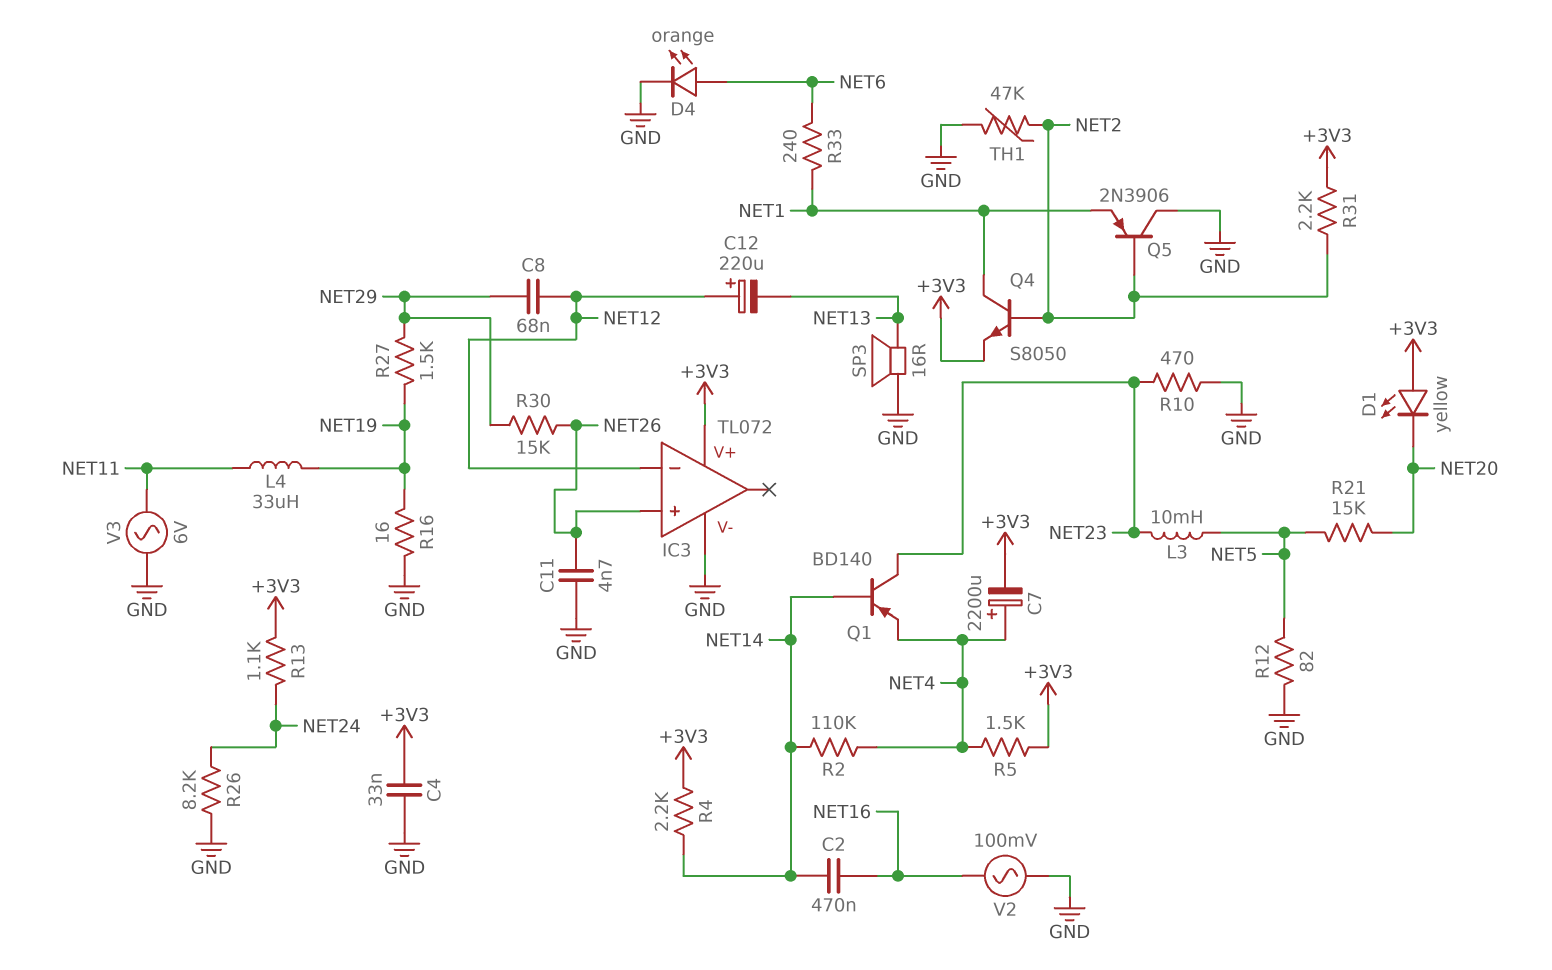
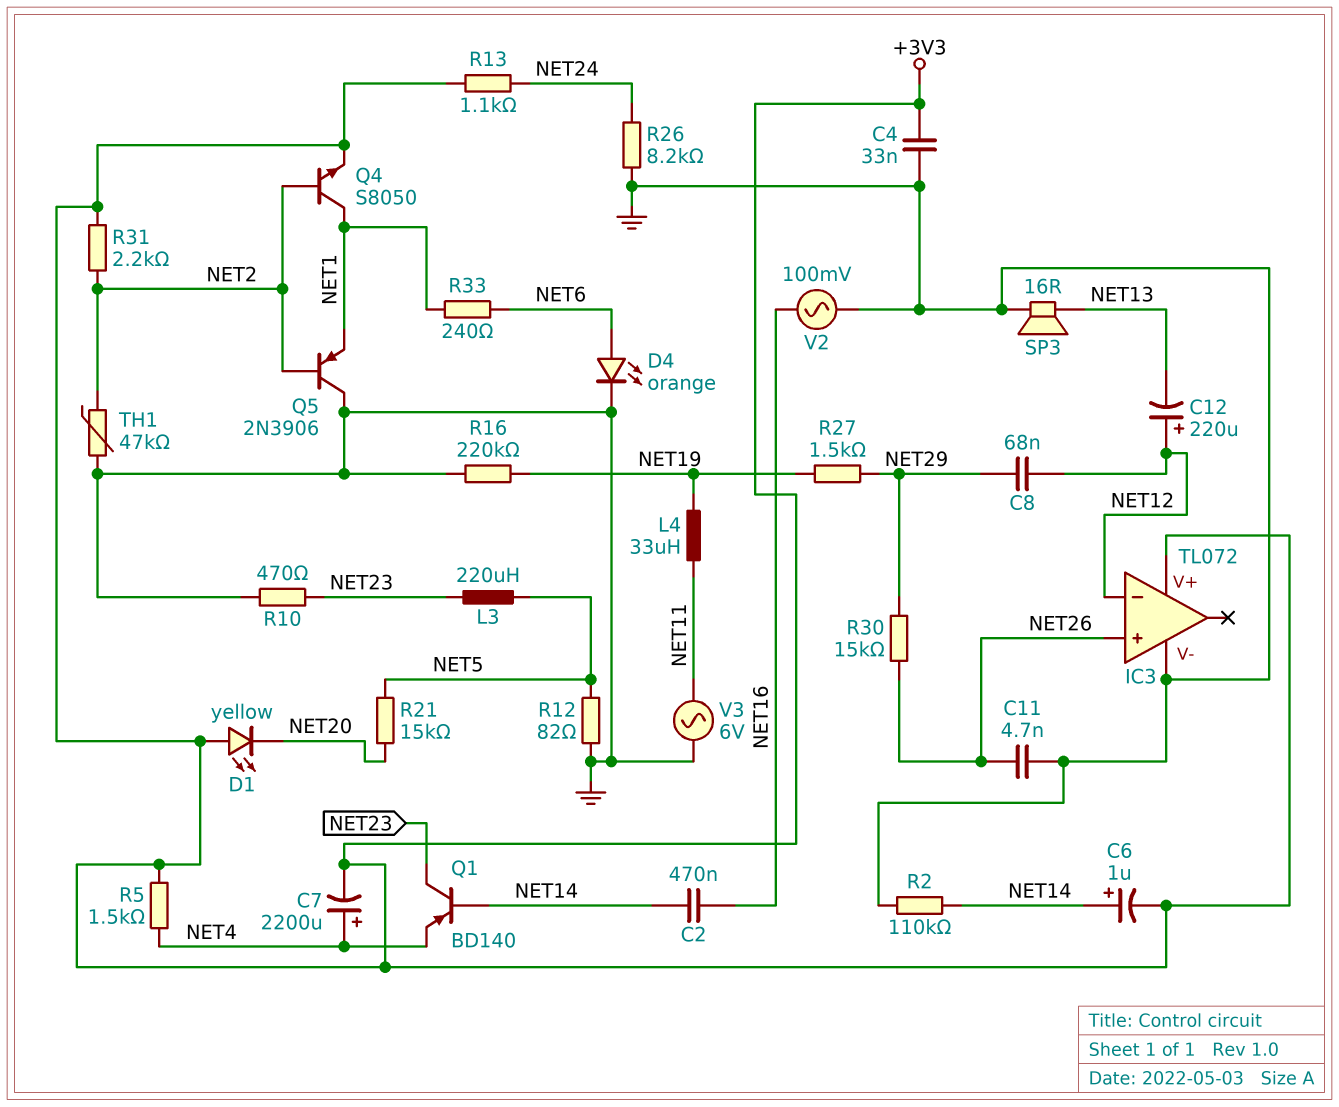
C6: none -> 1uF (plus NET14, minus +3V3)
L3: 10mH (NET5, NET23) -> 220uH (NET5, NET23)
R2: 110k (NET4, NET14) -> 110k (GND, NET14)
R4: 2.2k (+3V3, NET14) -> none
R16: 16 (GND, NET19) -> 220k (GND, NET19)

